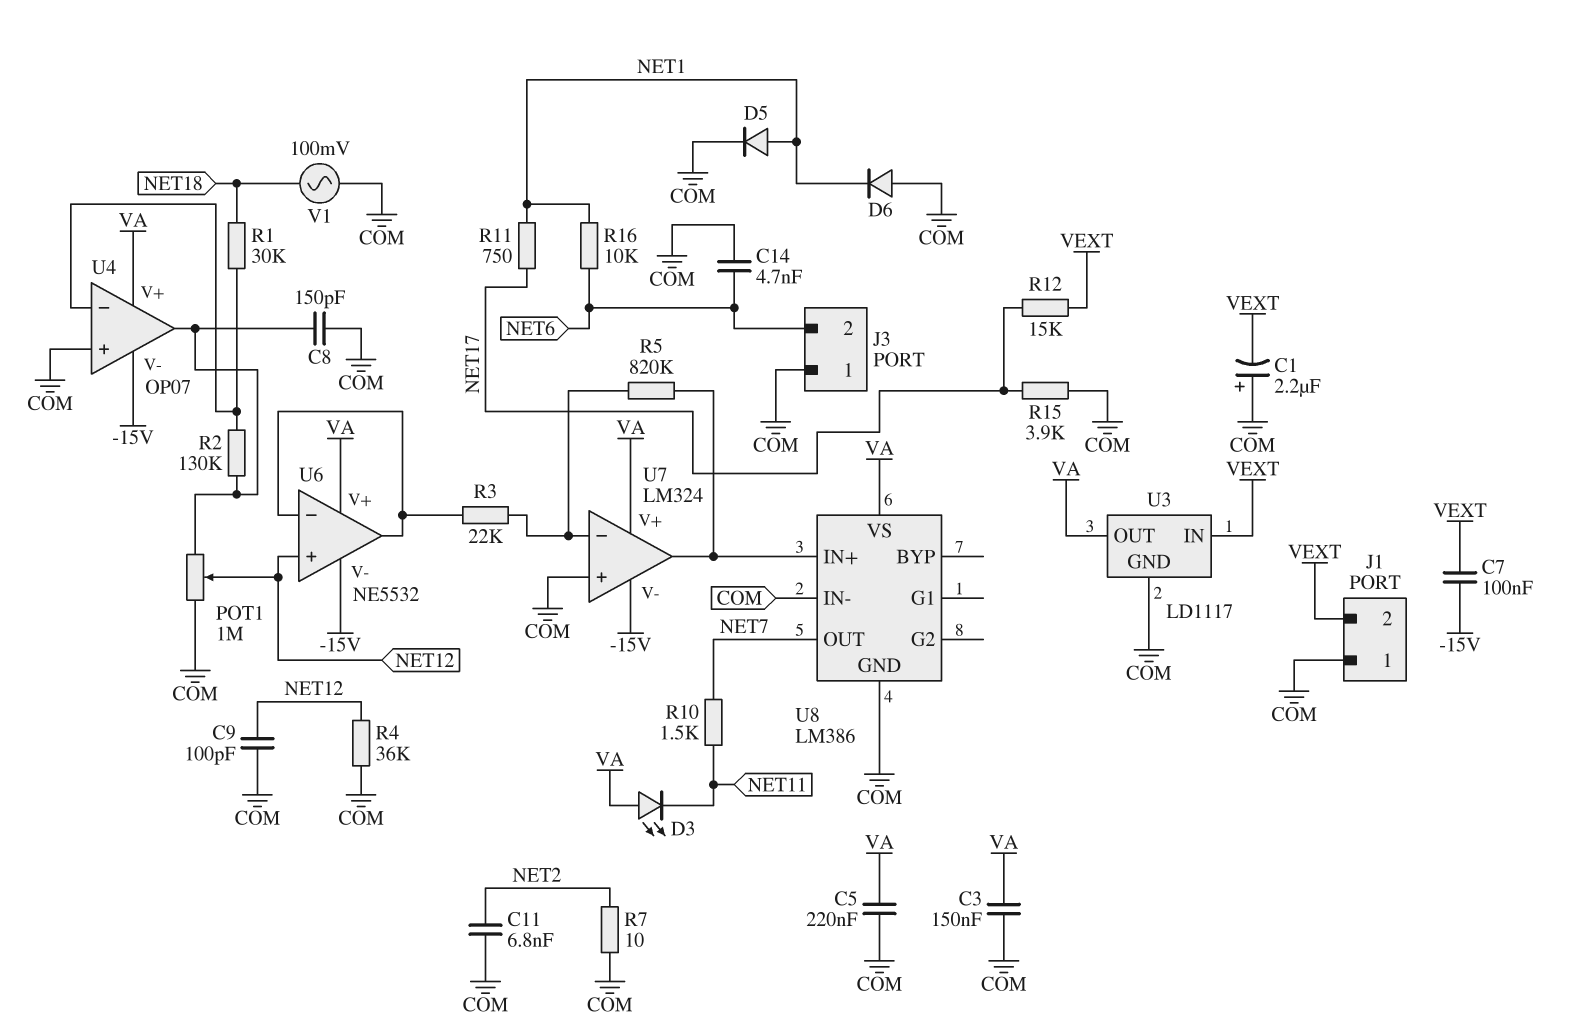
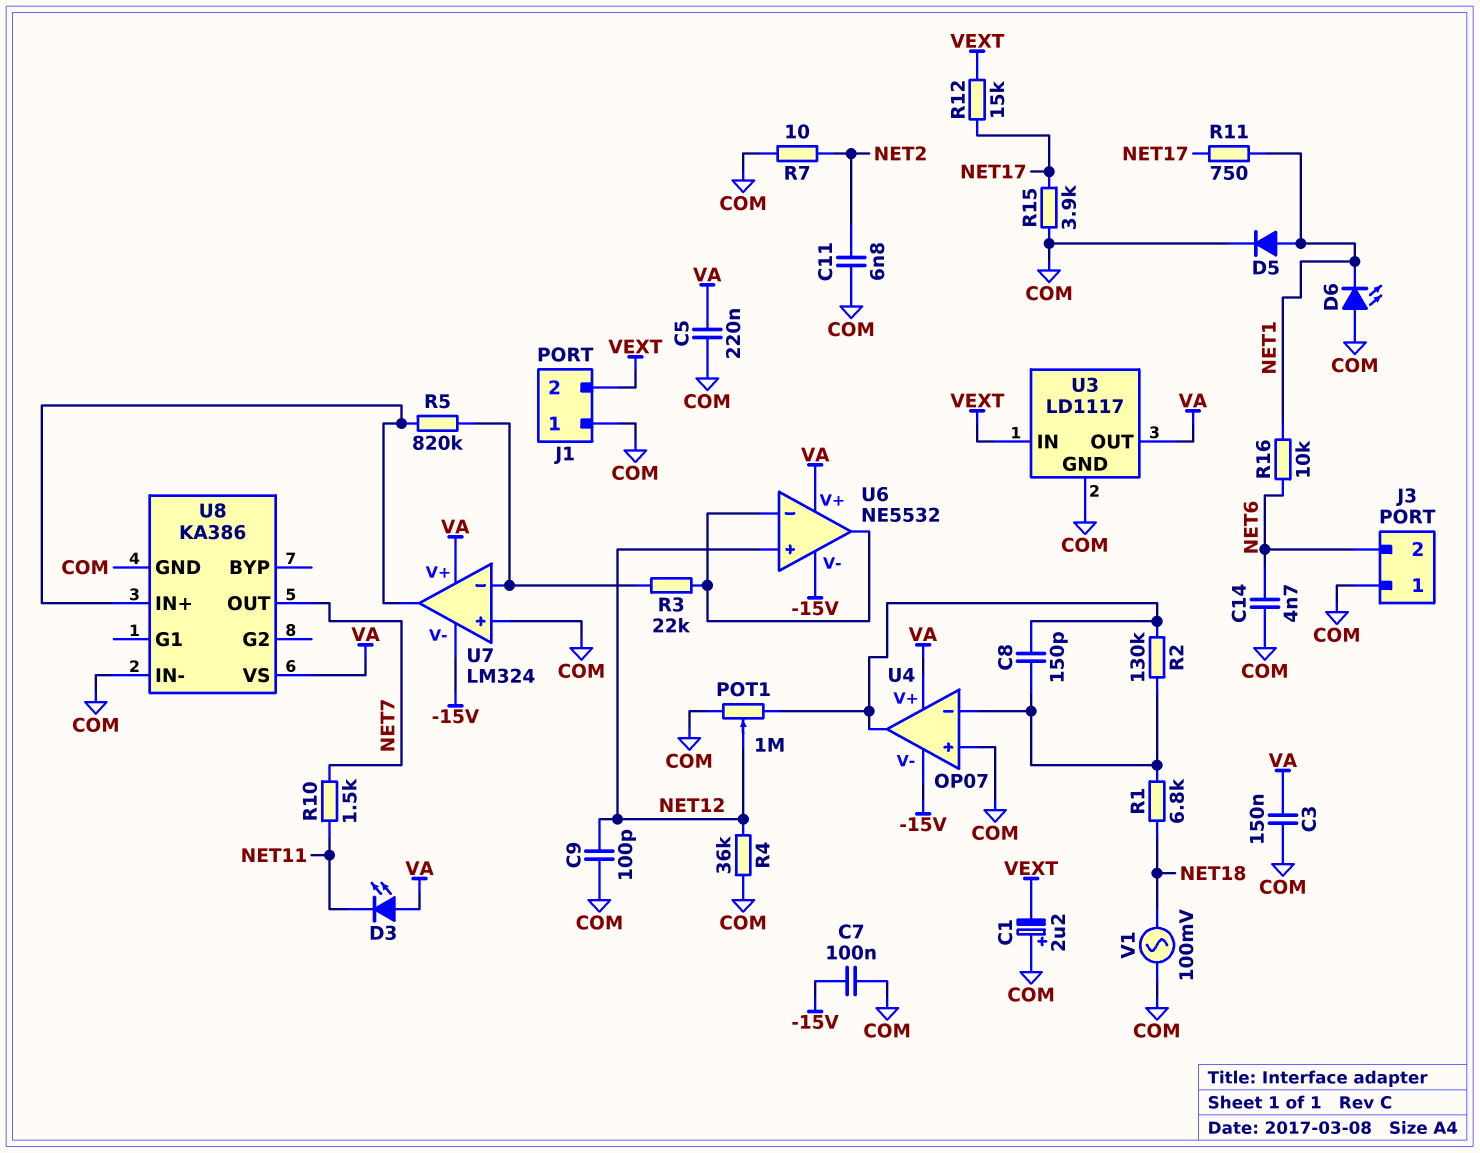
C7: 100nF (-15V, VEXT) -> 100nF (-15V, COM)
C8: 150pF (COM, U4/out) -> 150pF (U4/in-, U4/out)
D6: diode (A COM, K NET1) -> LED (A COM, K NET1)
R1: 30k (NET18, U4/in-) -> 6.8k (NET18, U4/in-)
U8: LM386 -> KA386

